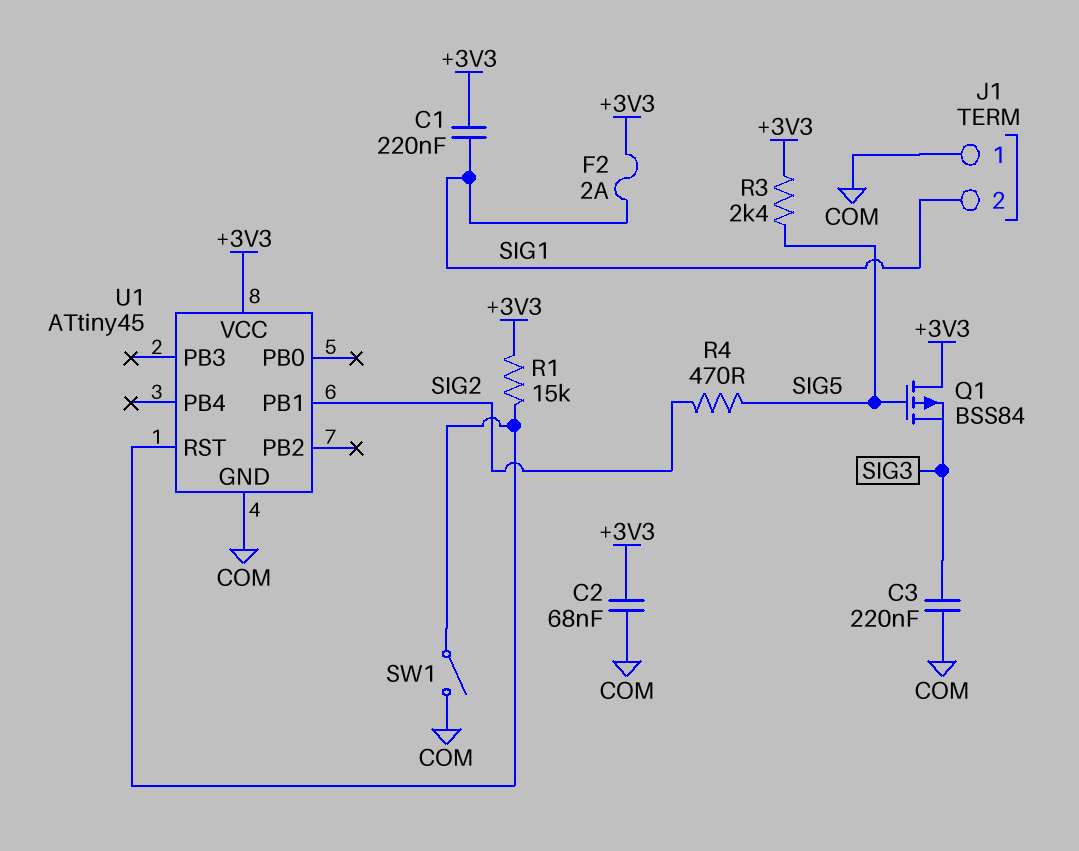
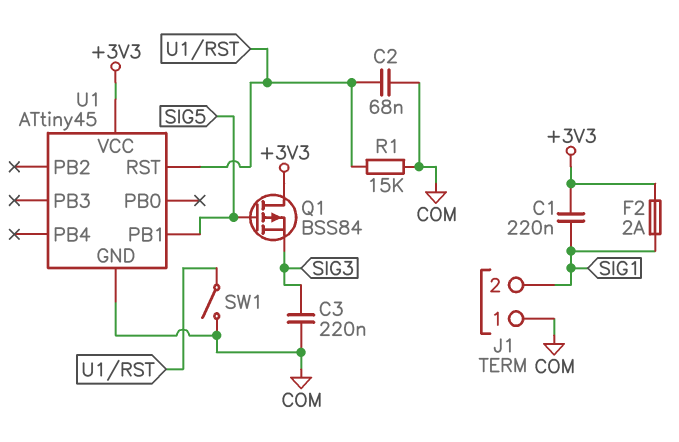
C2: 68nF (+3V3, COM) -> 68nF (COM, U1/RST)
R1: 15k (+3V3, U1/RST) -> 15k (COM, U1/RST)
R3: 2.4k (+3V3, SIG5) -> none
R4: 470 (SIG2, SIG5) -> none
U1 pin PB1: SIG2 -> SIG5

